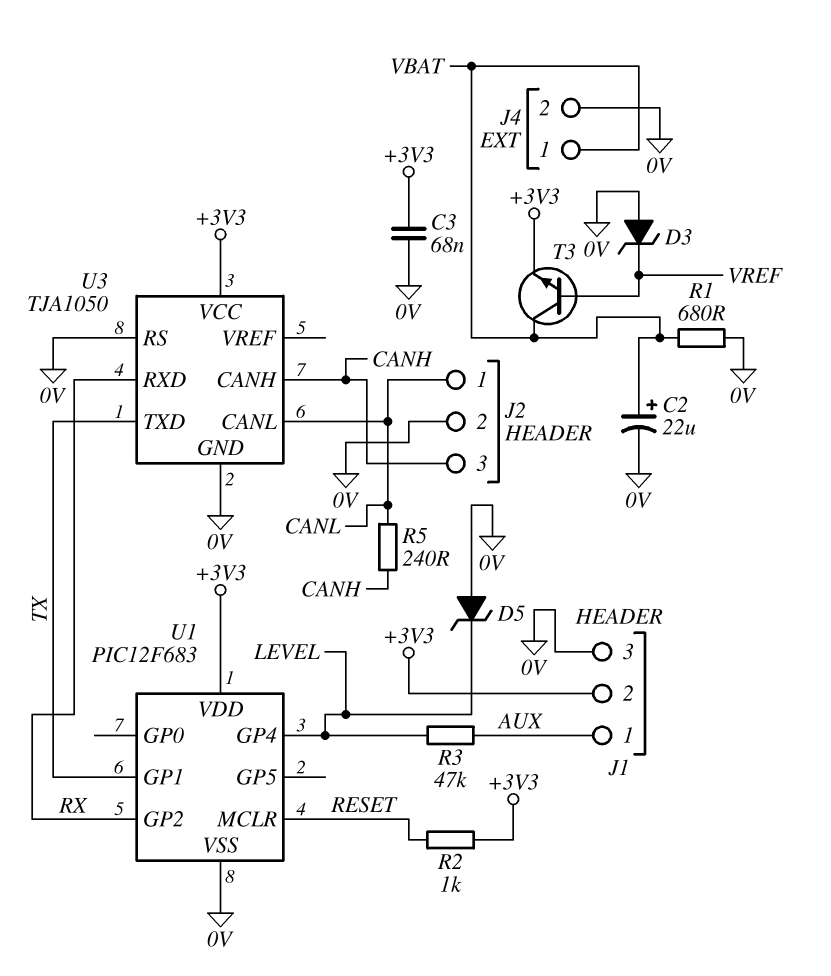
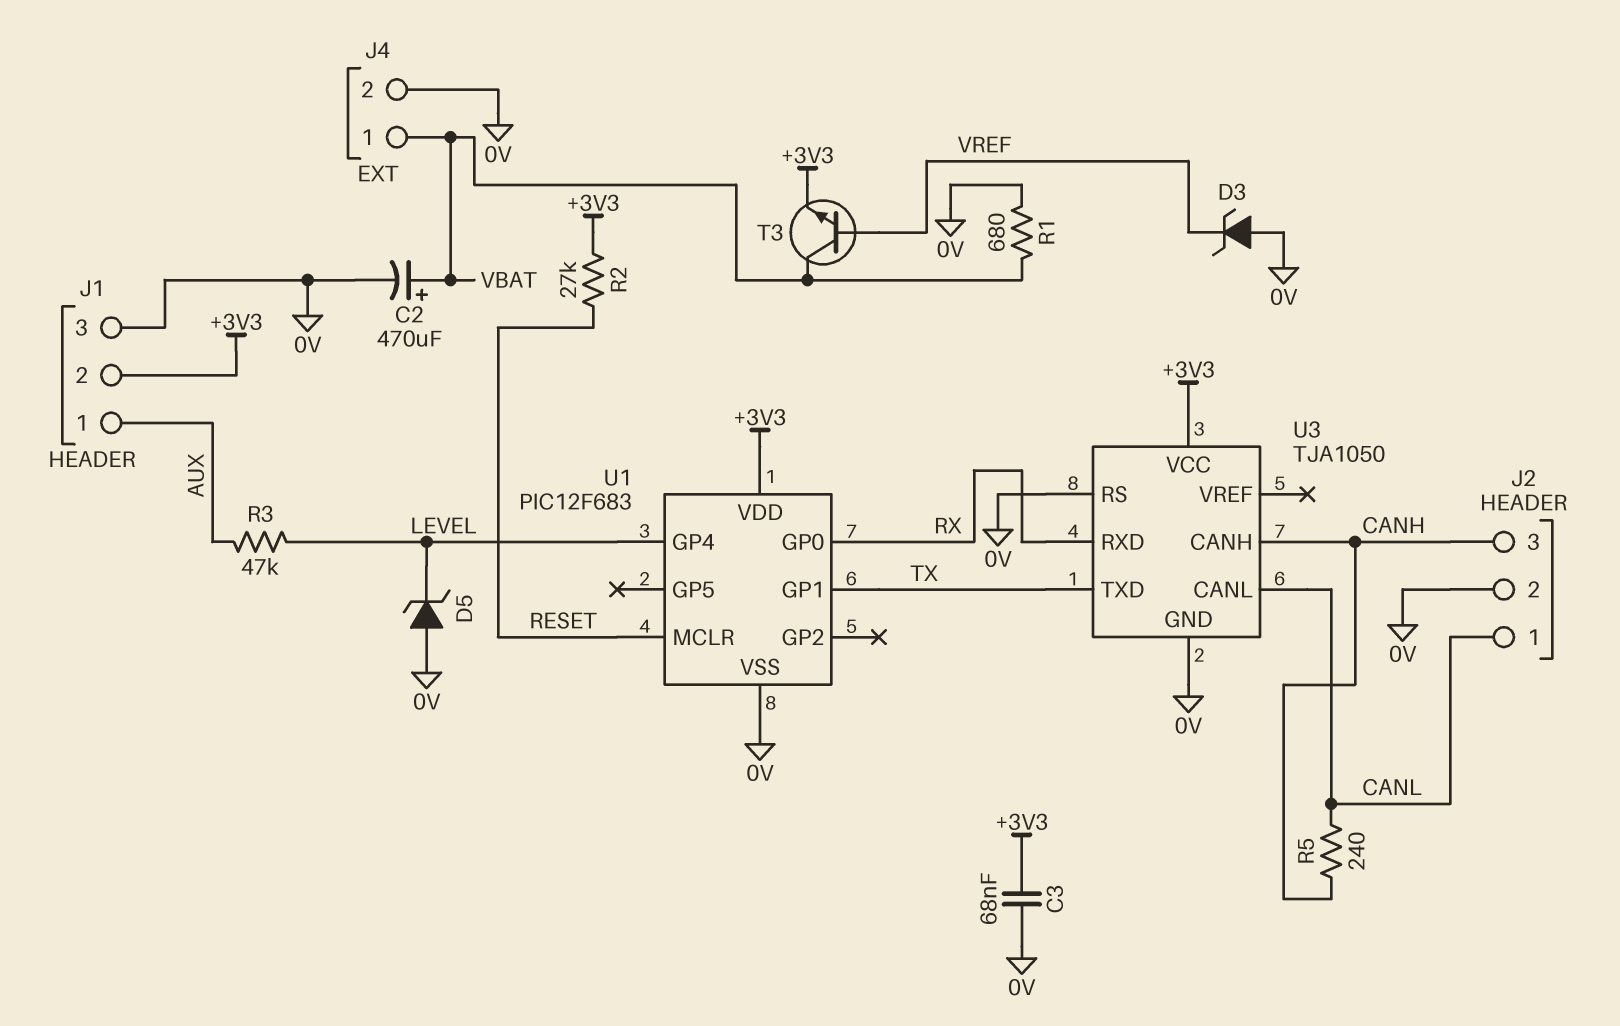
C2: 22uF (plus VBAT, minus 0V) -> 470uF (plus VBAT, minus 0V)
R2: 1k (+3V3, RESET) -> 27k (+3V3, RESET)
U1 pin GP0: none -> RX
U1 pin GP2: RX -> none

